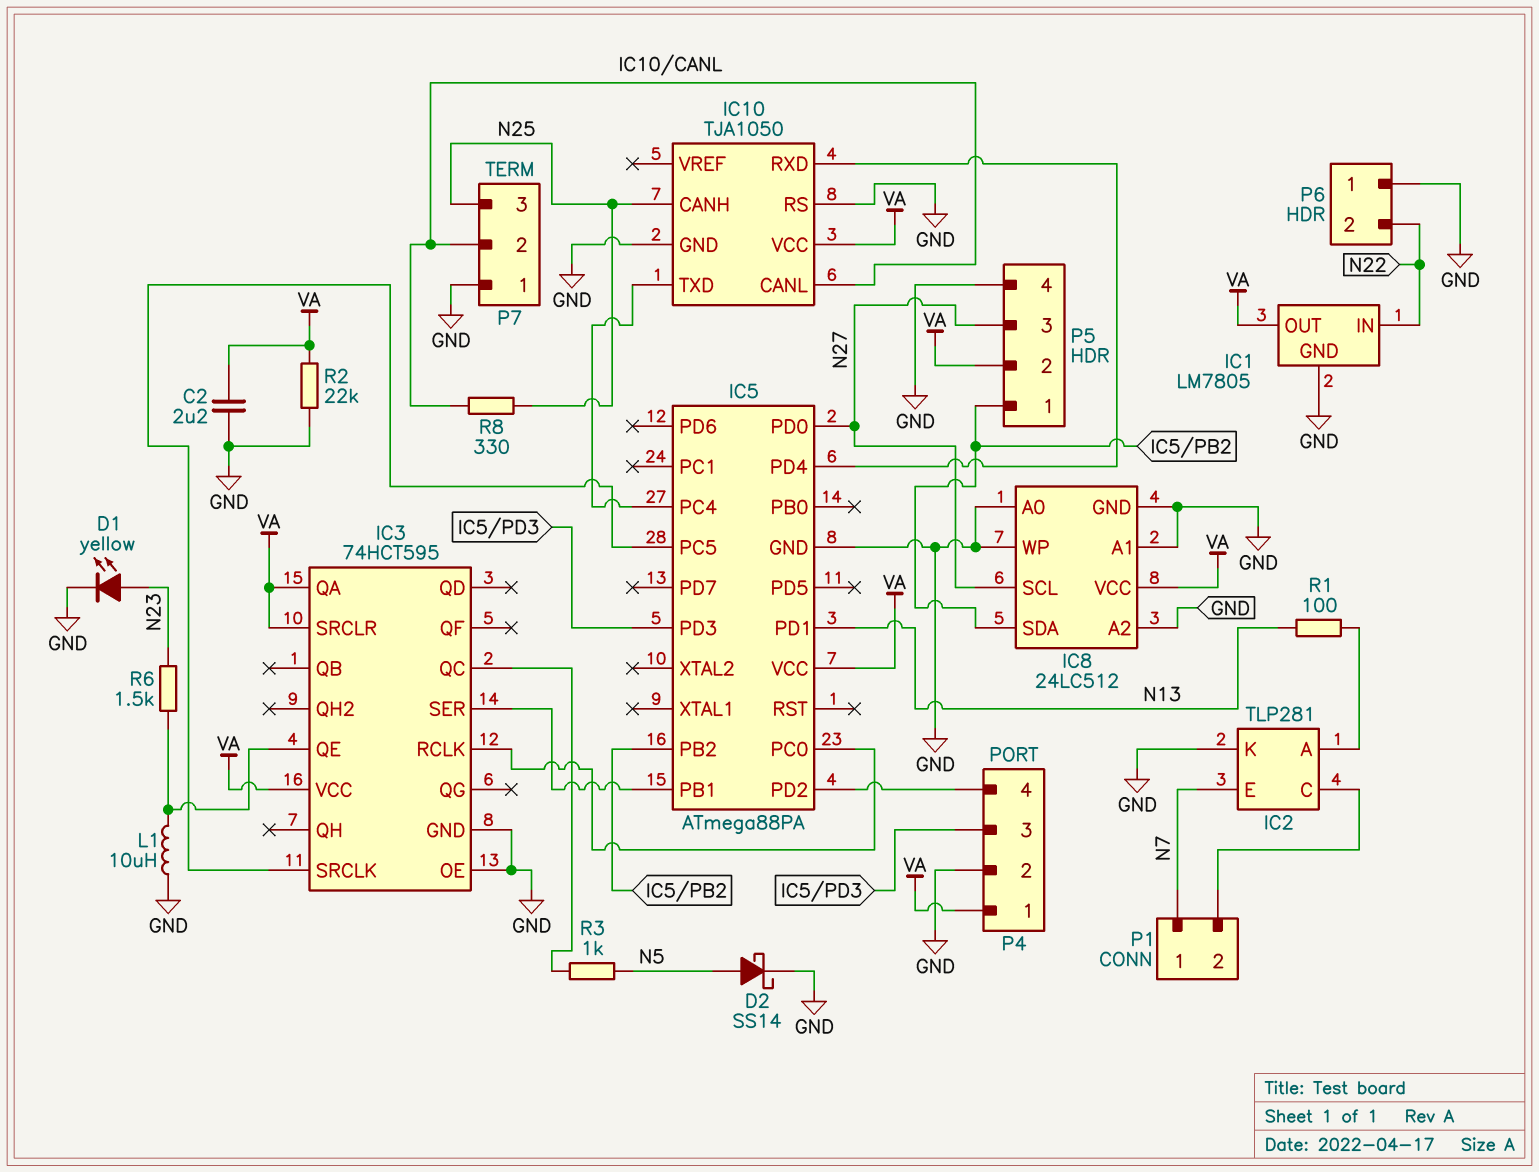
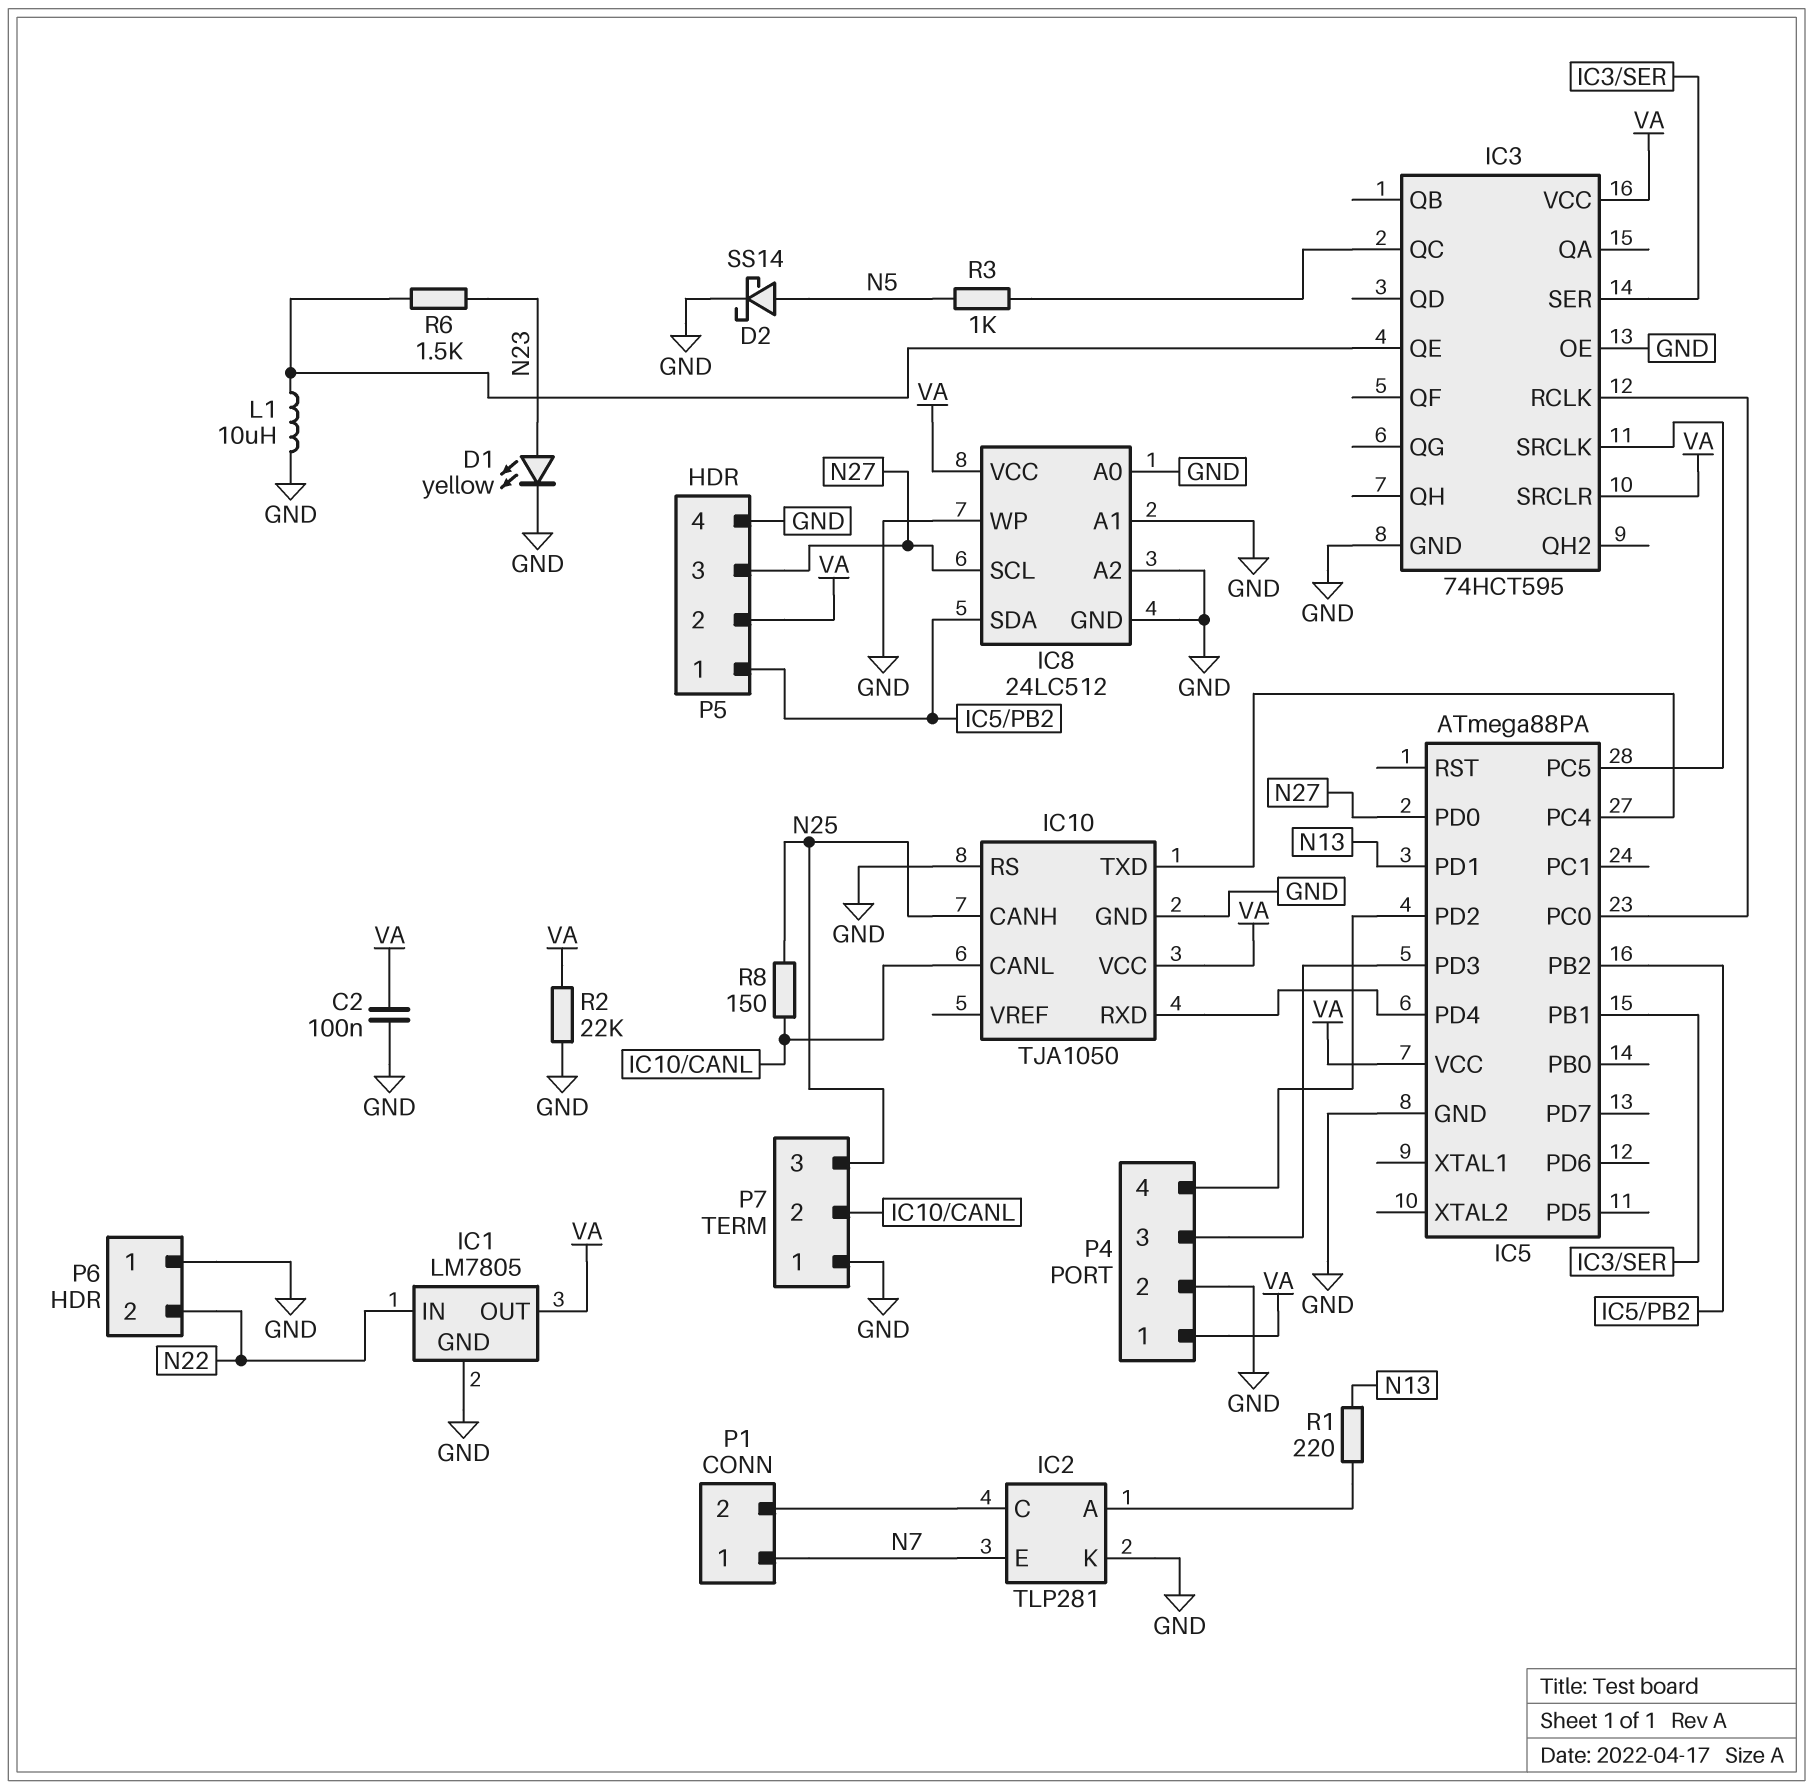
C2: 2.2uF (GND, VA) -> 100nF (GND, VA)
IC3 pin QA: VA -> none
R1: 100 (IC2/A, N13) -> 220 (IC2/A, N13)
R8: 330 (IC10/CANL, N25) -> 150 (IC10/CANL, N25)

